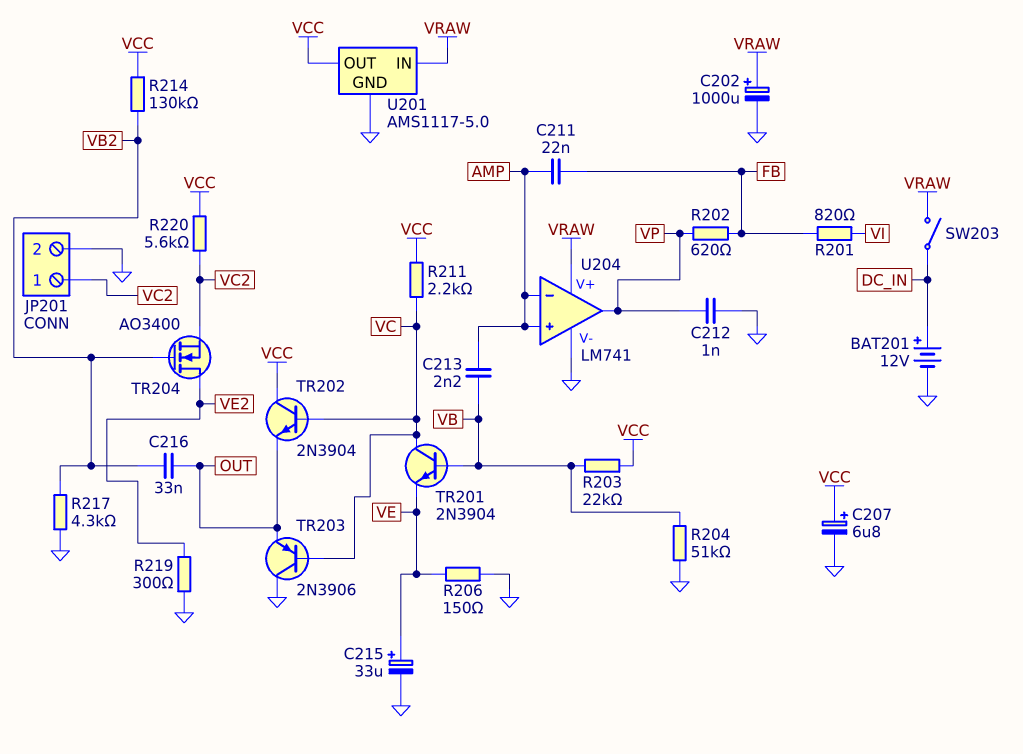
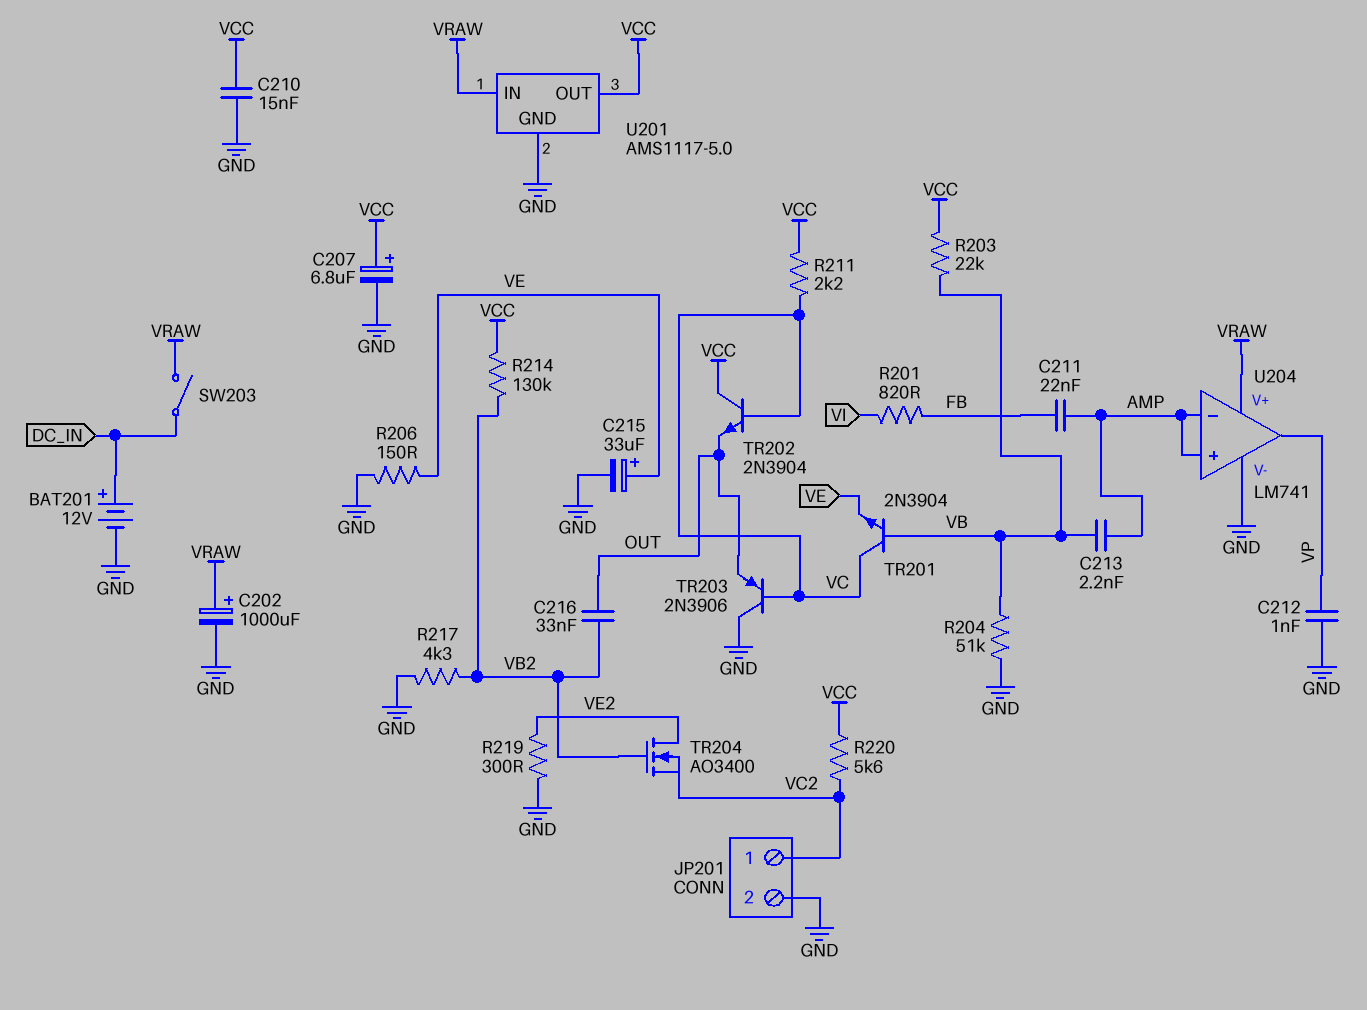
C210: none -> 15nF (GND, VCC)
R202: 620 (FB, VP) -> none

